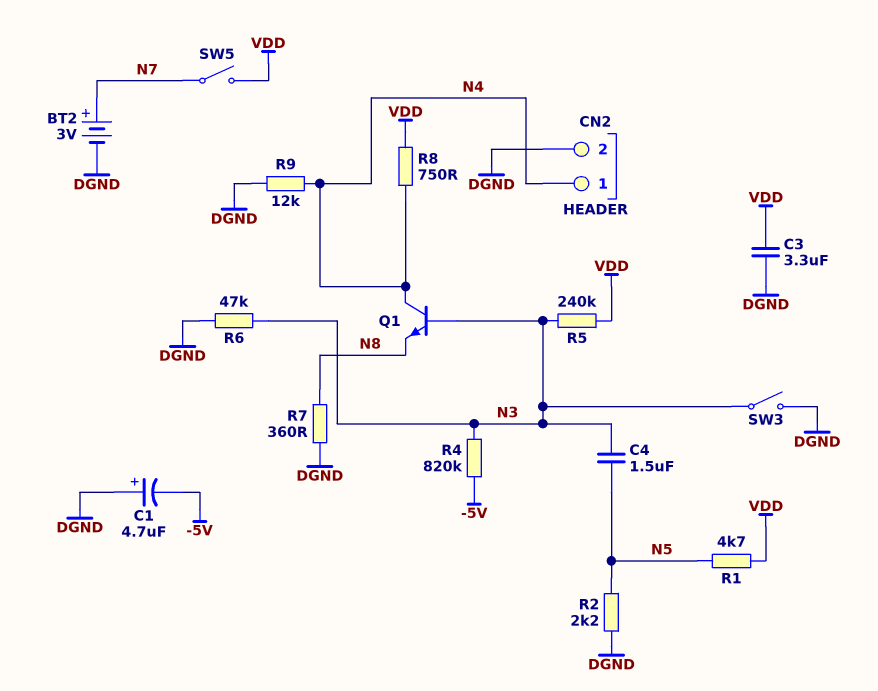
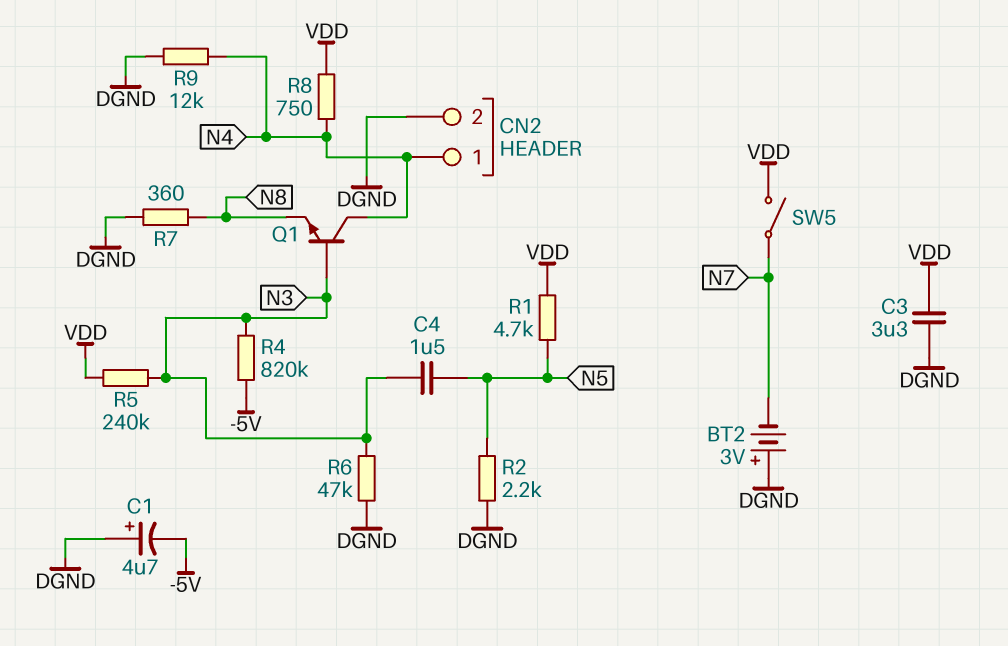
BT2: 3V (plus N7, minus DGND) -> 3V (plus DGND, minus N7)
SW3: switch (DGND, N3) -> none

